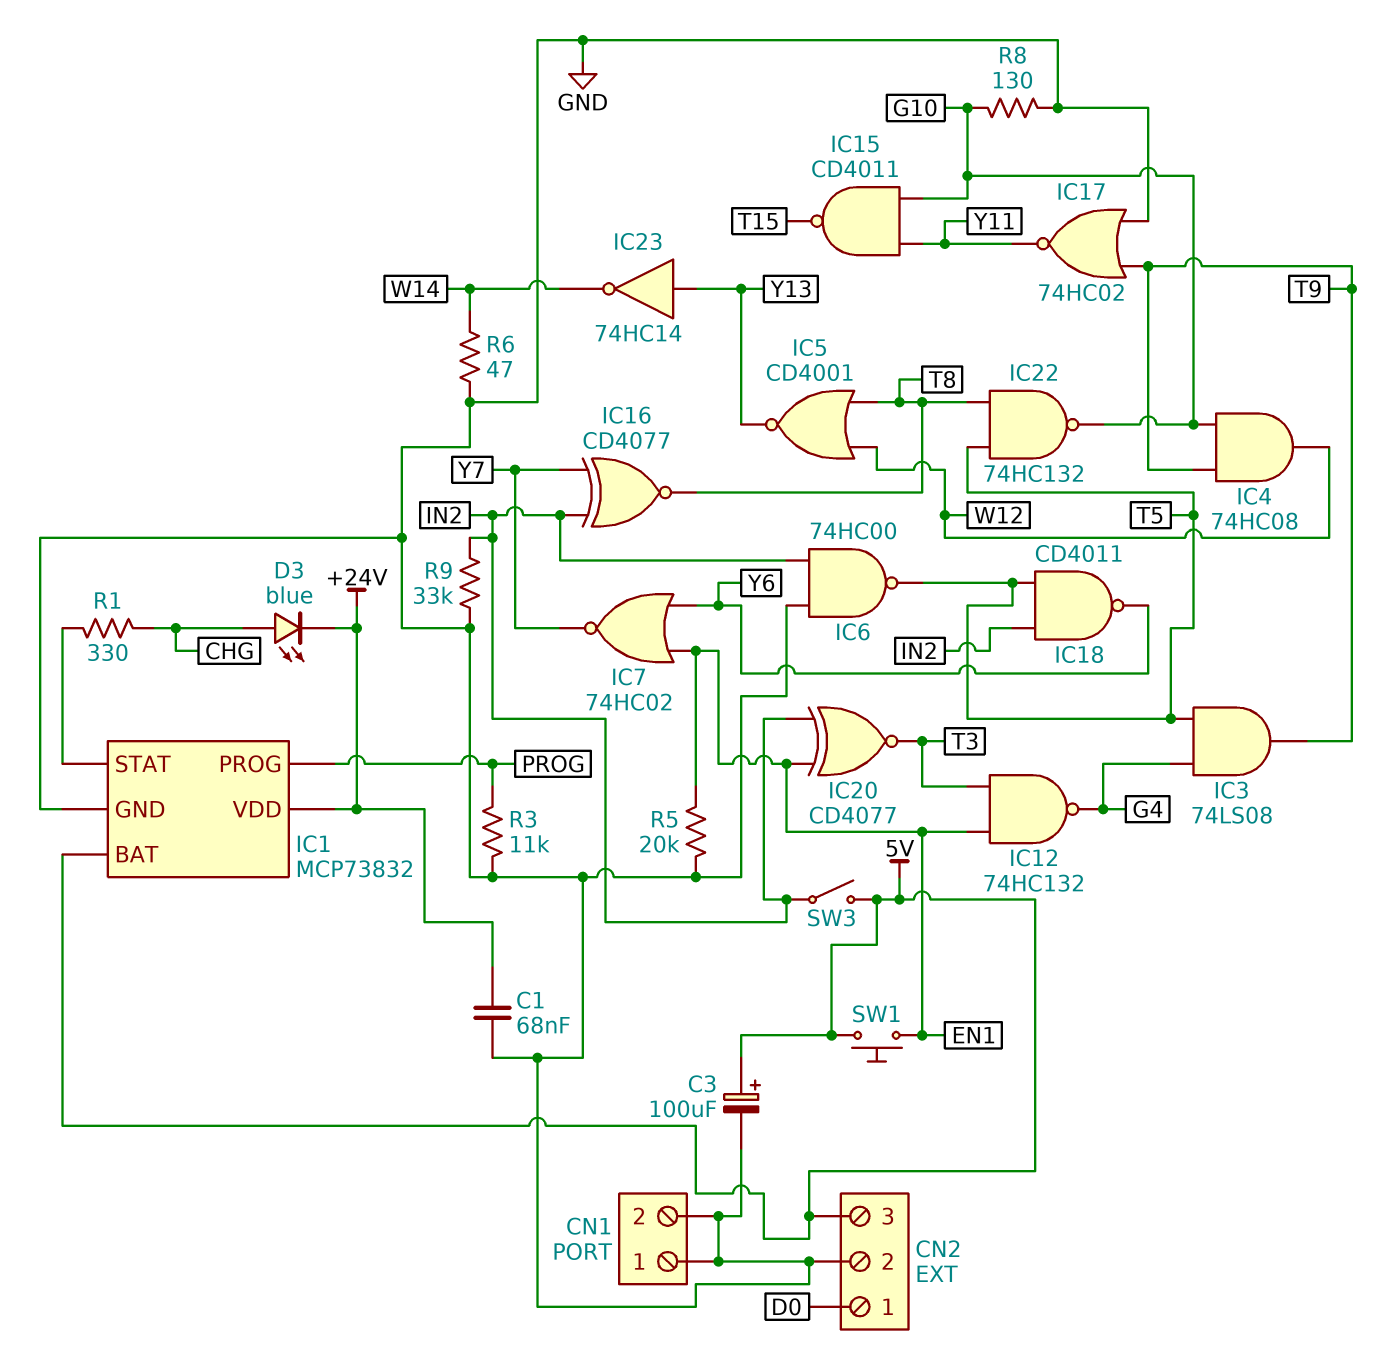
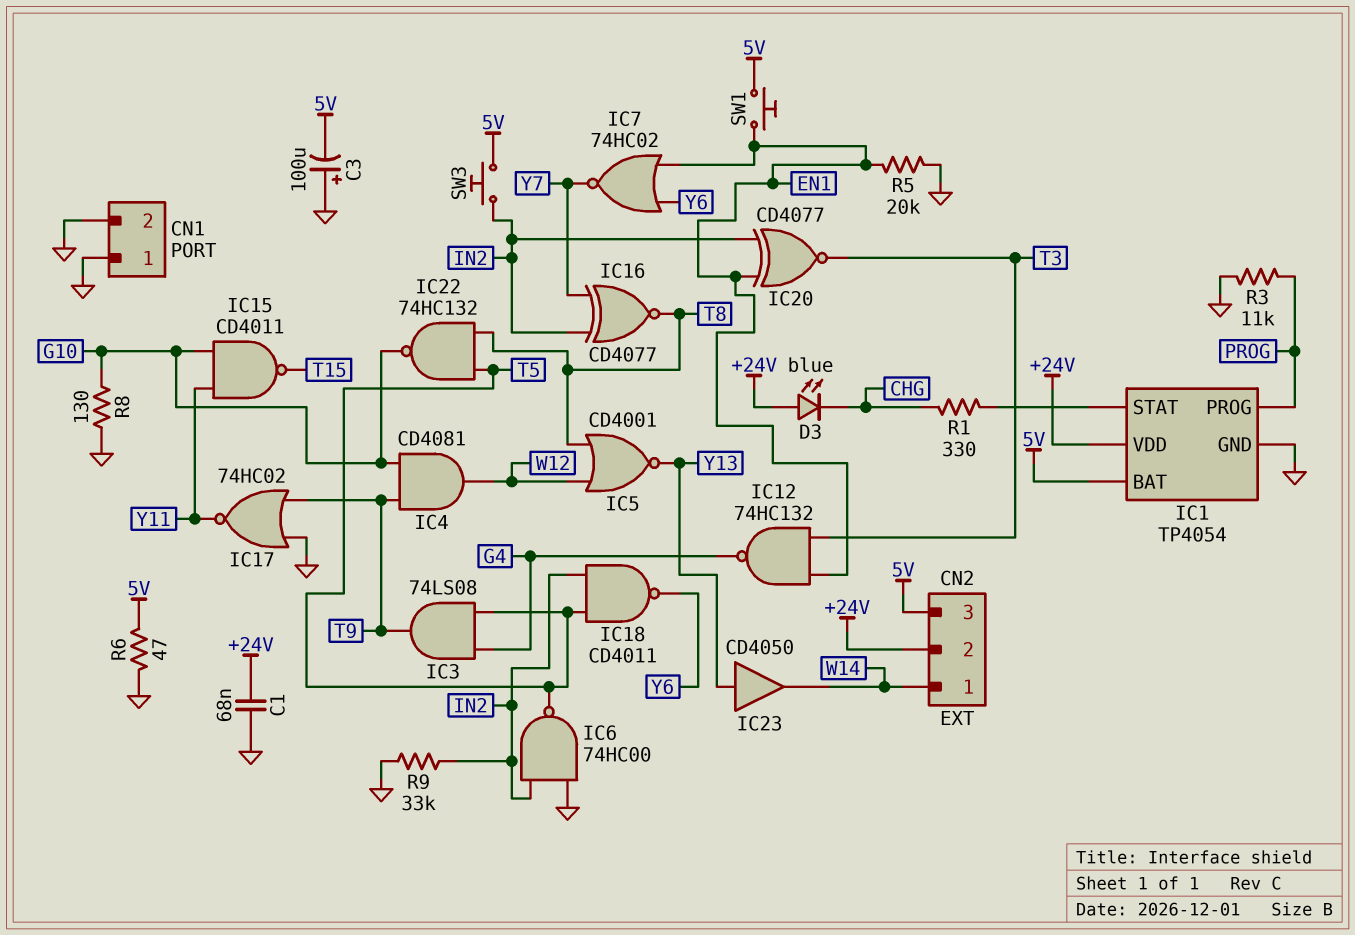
C3: 100uF (plus 5V, minus GND) -> 100uF (plus GND, minus 5V)
CN2 pin 1: D0 -> W14
CN2 pin 2: GND -> +24V
D3: LED blue (A CHG, K +24V) -> LED blue (A +24V, K CHG)
IC1: MCP73832 -> TP4054
IC4: AND 74HC08 (in G10, in T9, out W12) -> AND CD4081 (in G10, in T9, out W12)
IC23: NOT 74HC14 (in Y13, out W14) -> buffer CD4050 (in Y13, out W14)
R6: 47 (GND, W14) -> 47 (5V, GND)
SW3: switch (5V, IN2) -> button (5V, IN2)

